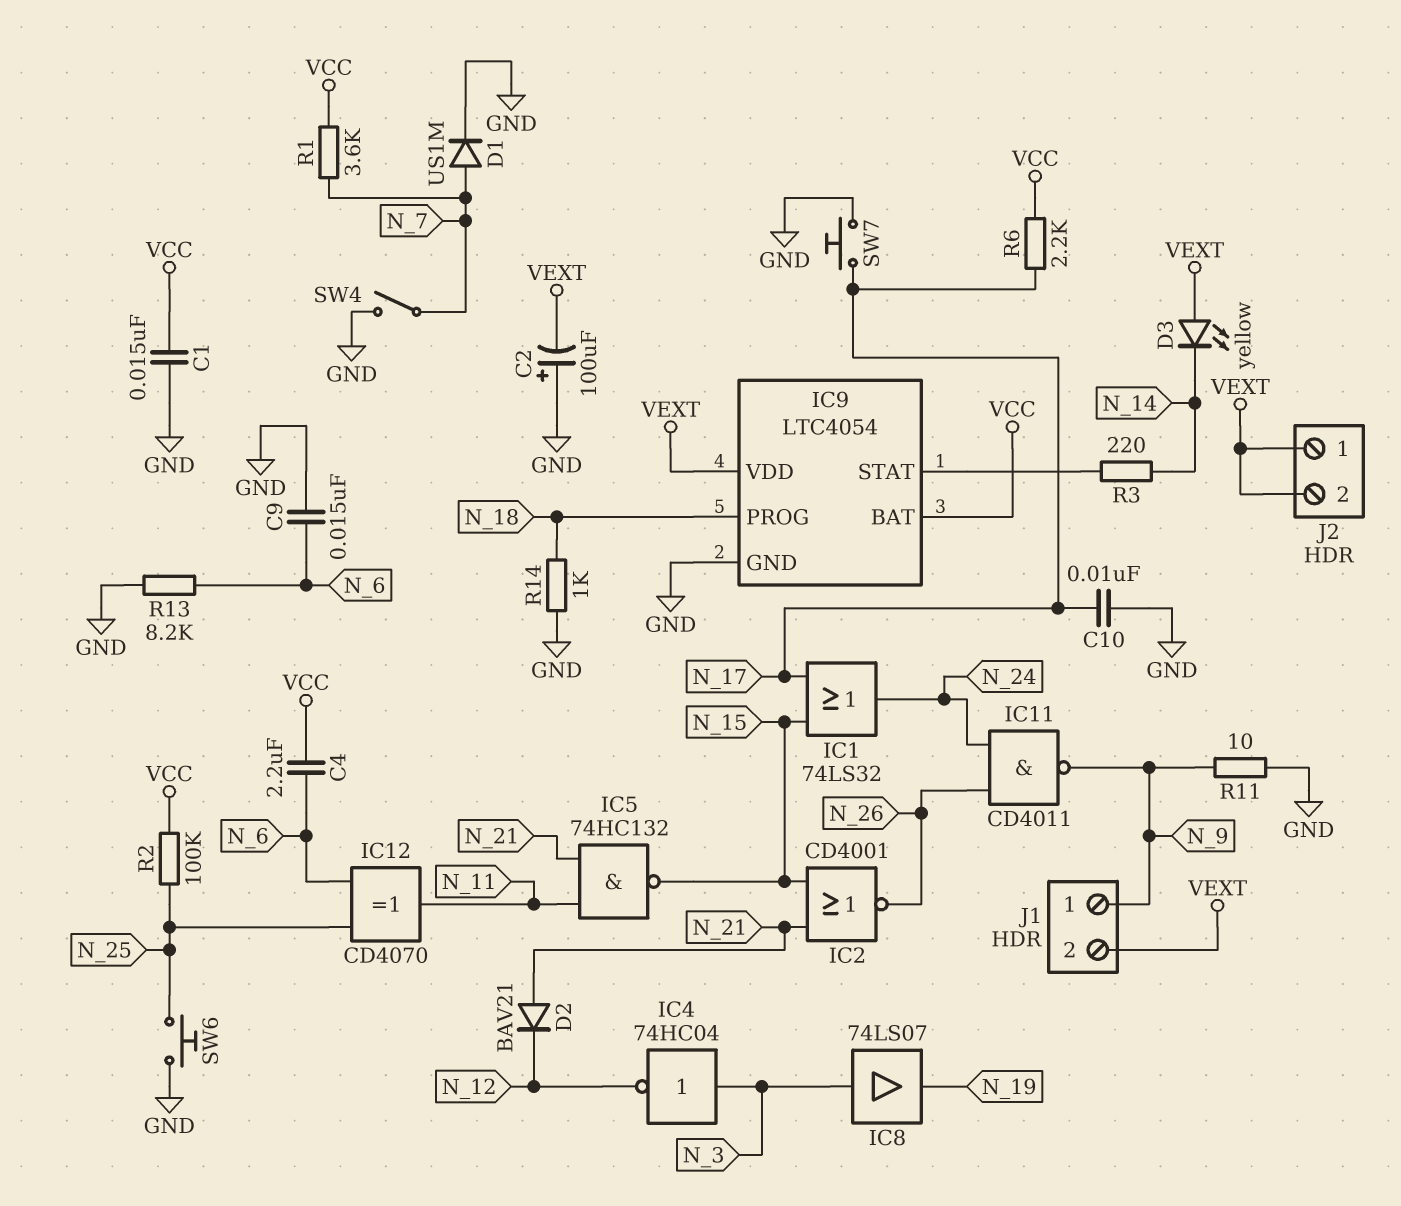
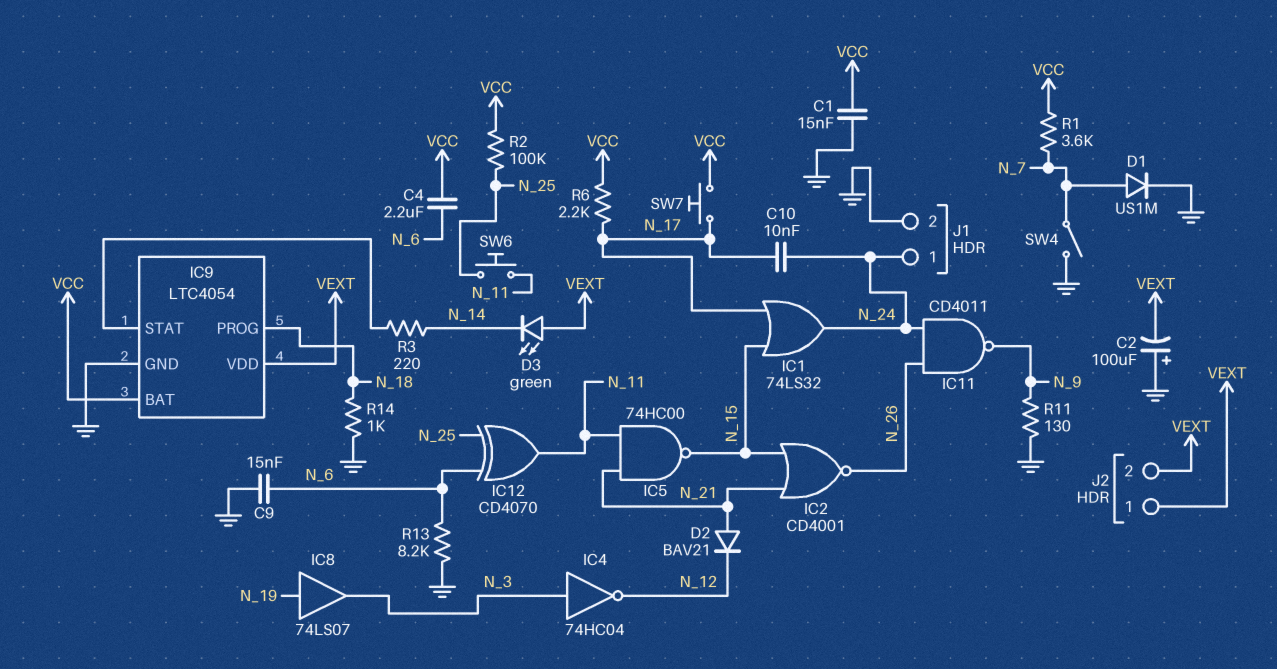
C10: 10nF (GND, N_17) -> 10nF (N_17, N_24)
D3: LED yellow (A VEXT, K N_14) -> LED green (A VEXT, K N_14)
IC5: NAND 74HC132 (in N_11, in N_21, out N_15) -> NAND 74HC00 (in N_11, in N_21, out N_15)
IC8: buffer 74LS07 (in N_3, out N_19) -> buffer 74LS07 (in N_19, out N_3)
J1 pin 1: N_9 -> N_24
J1 pin 2: VEXT -> GND
R11: 10 (GND, N_9) -> 130 (GND, N_9)
SW6: button (GND, N_25) -> button (N_11, N_25)
SW7: button (GND, N_17) -> button (N_17, VCC)

